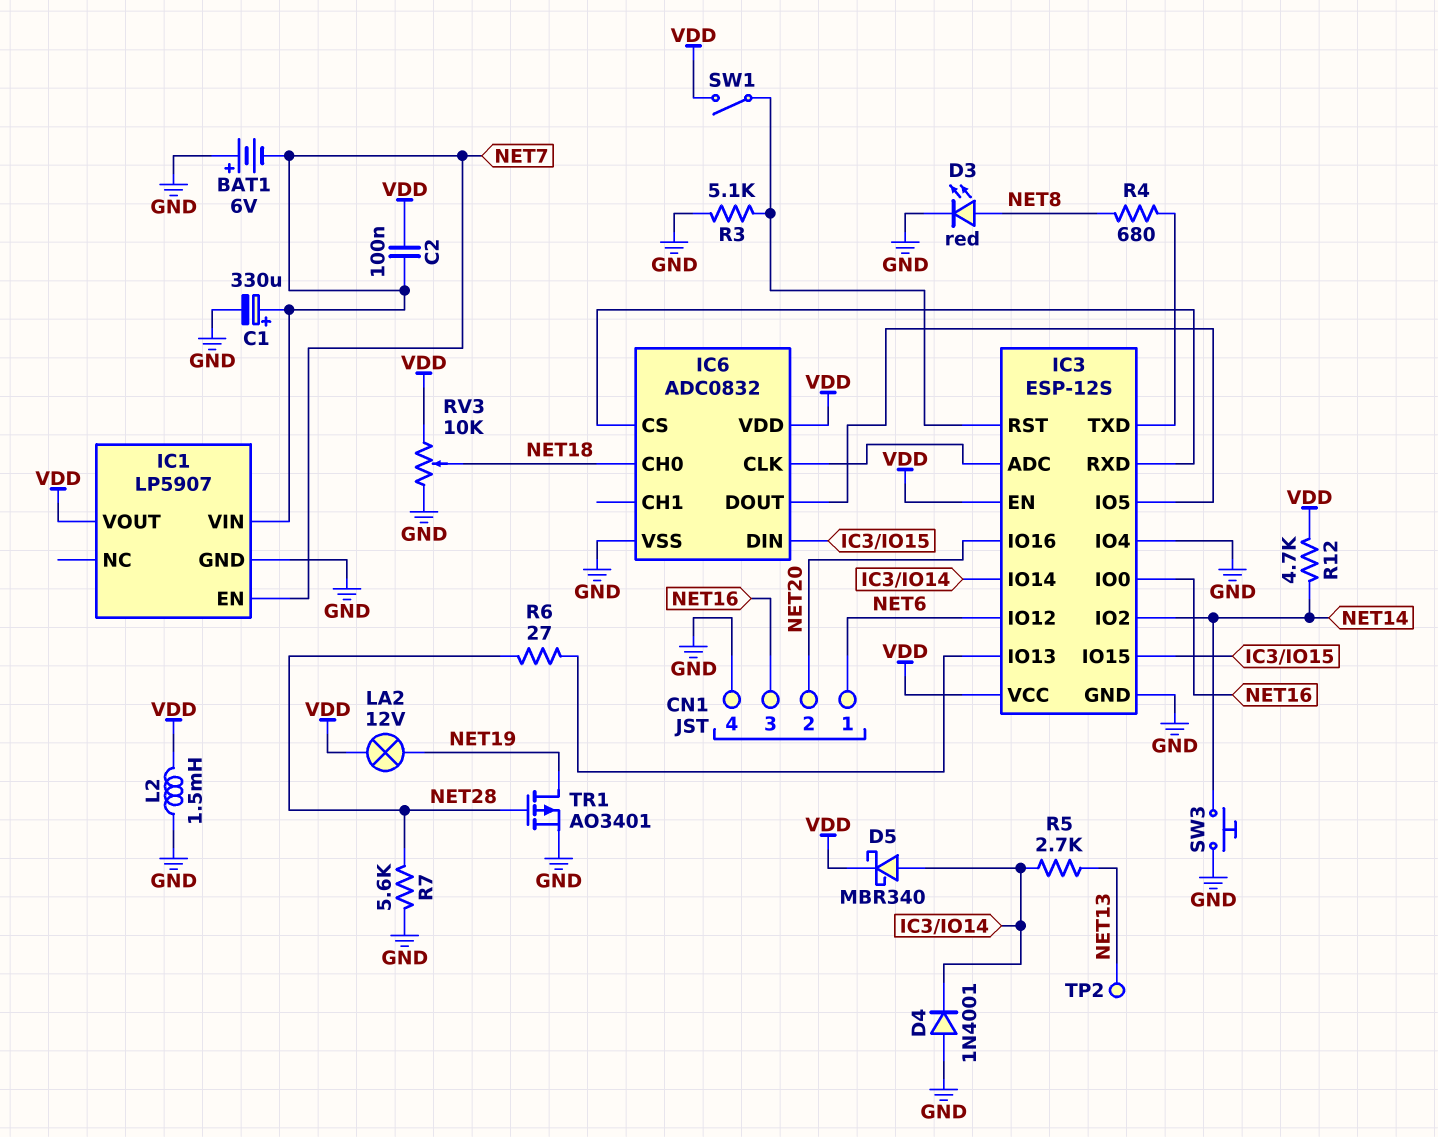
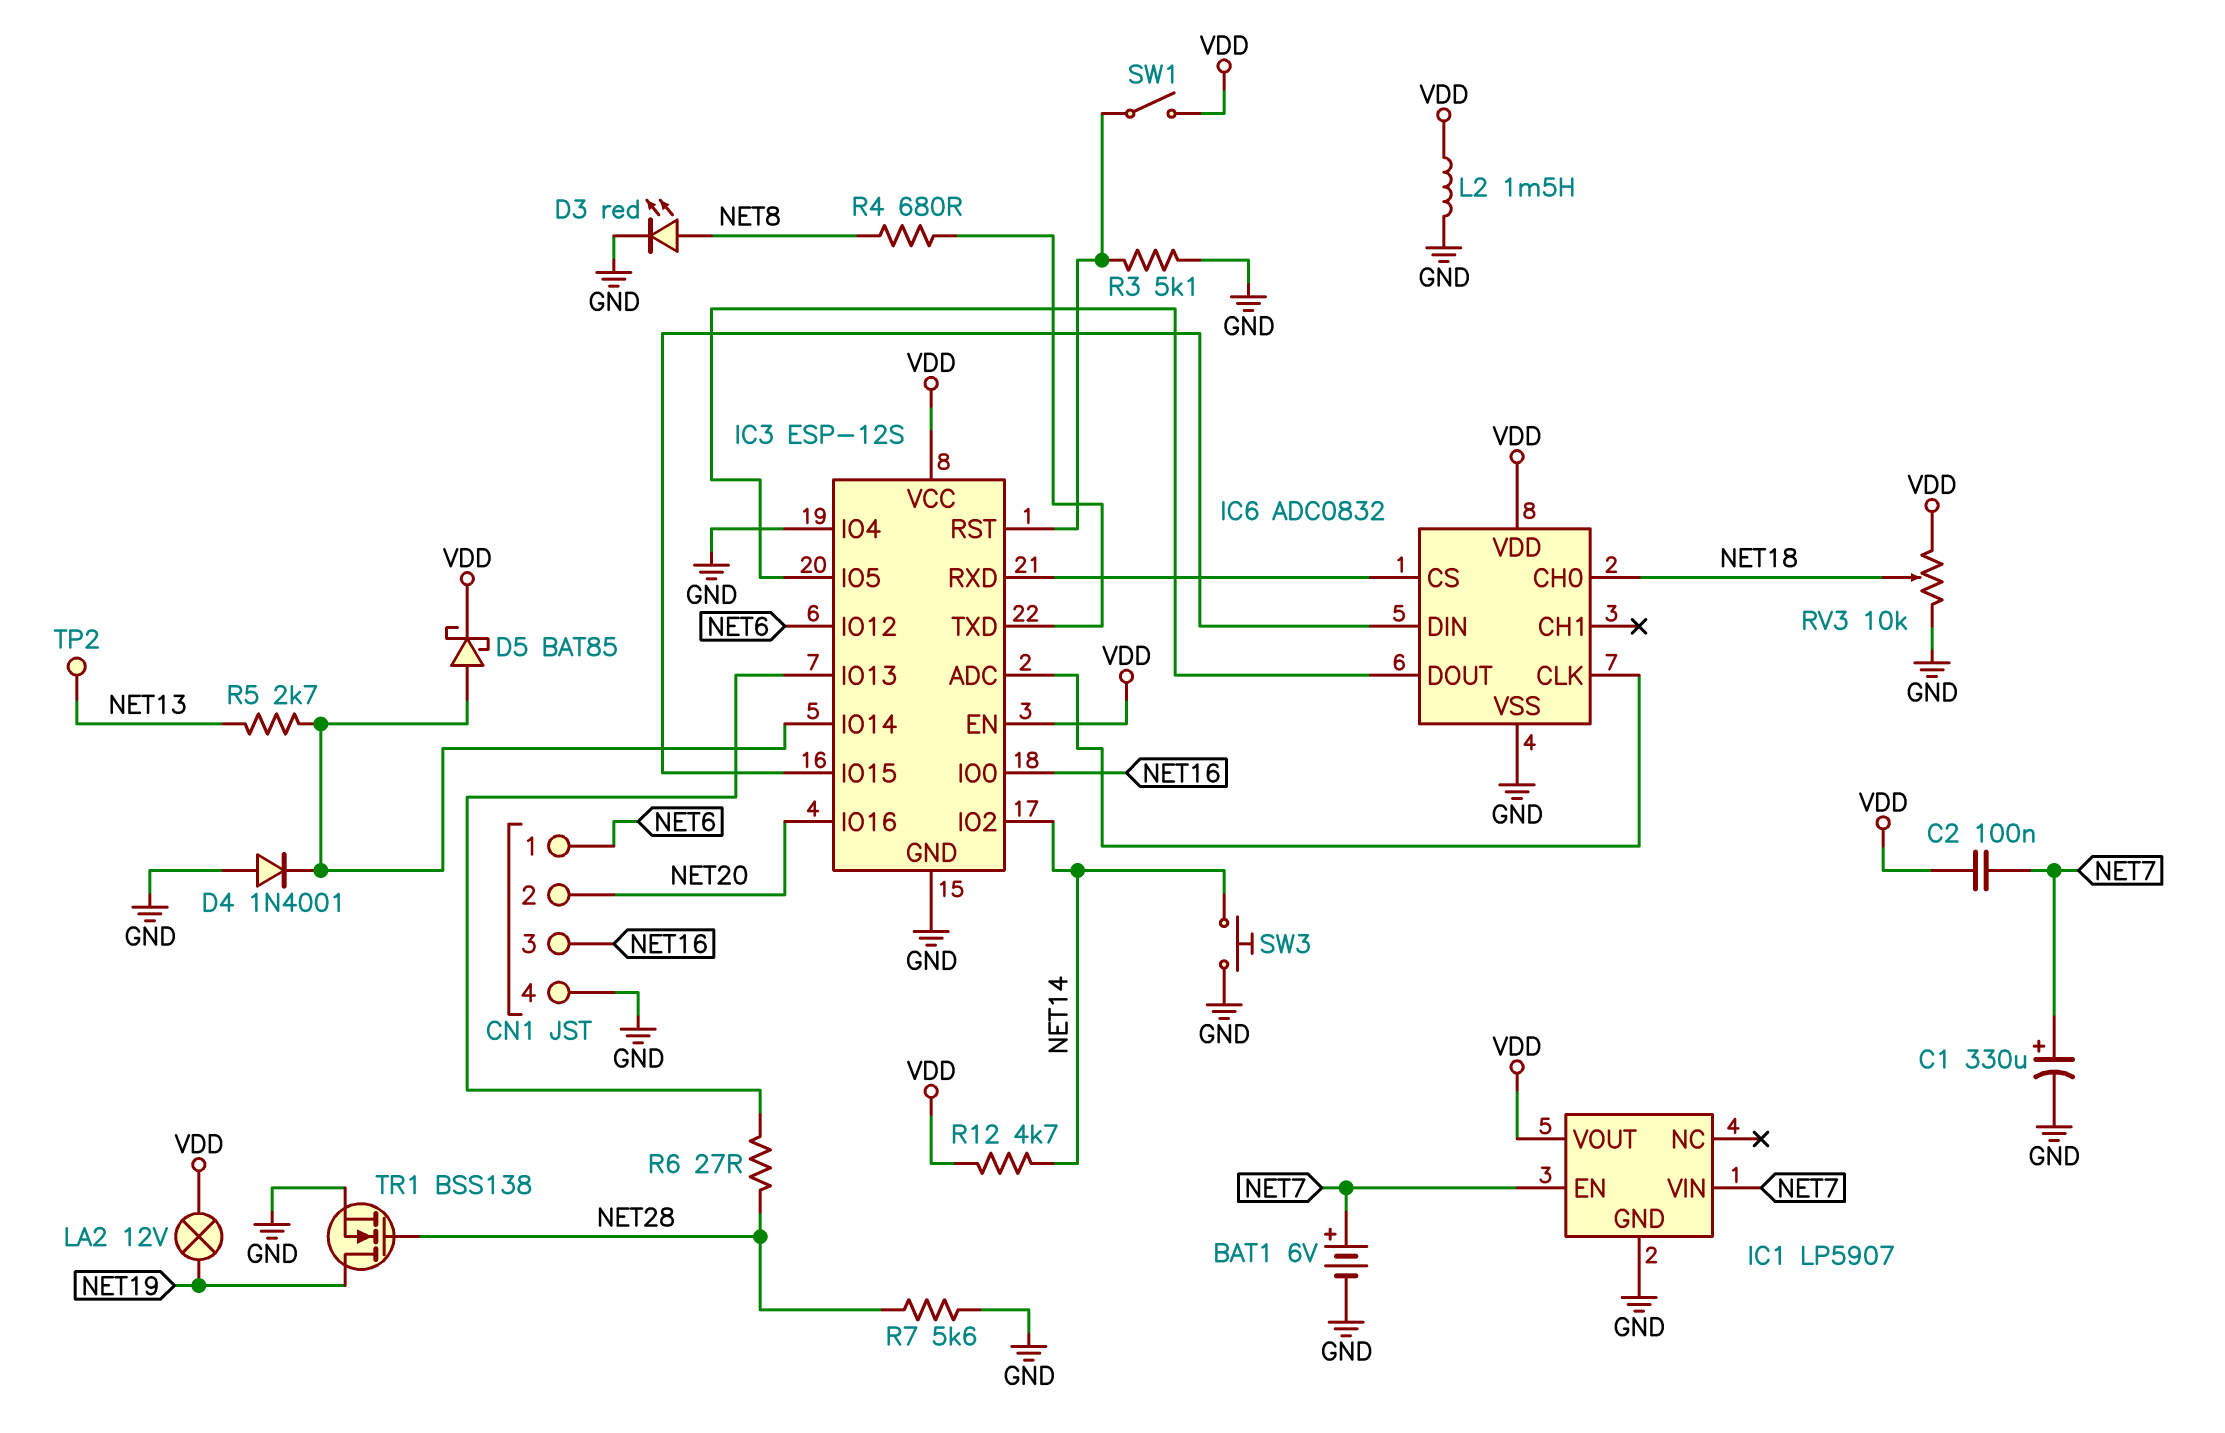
BAT1: 6V (plus GND, minus NET7) -> 6V (plus NET7, minus GND)
D5: schottky MBR340 (A IC3/IO14, K VDD) -> schottky BAT85 (A IC3/IO14, K VDD)
TR1: PMOS AO3401 (G NET28, D NET19, S GND) -> NMOS BSS138 (G NET28, D NET19, S GND)

